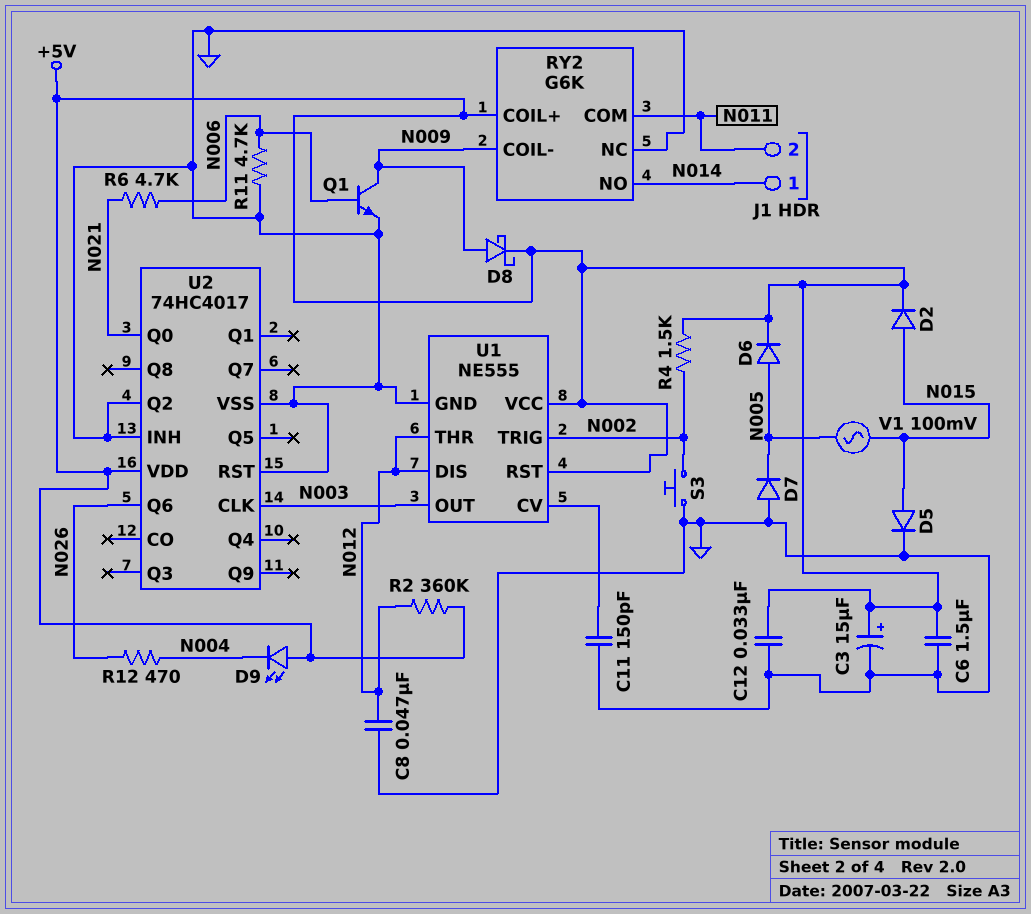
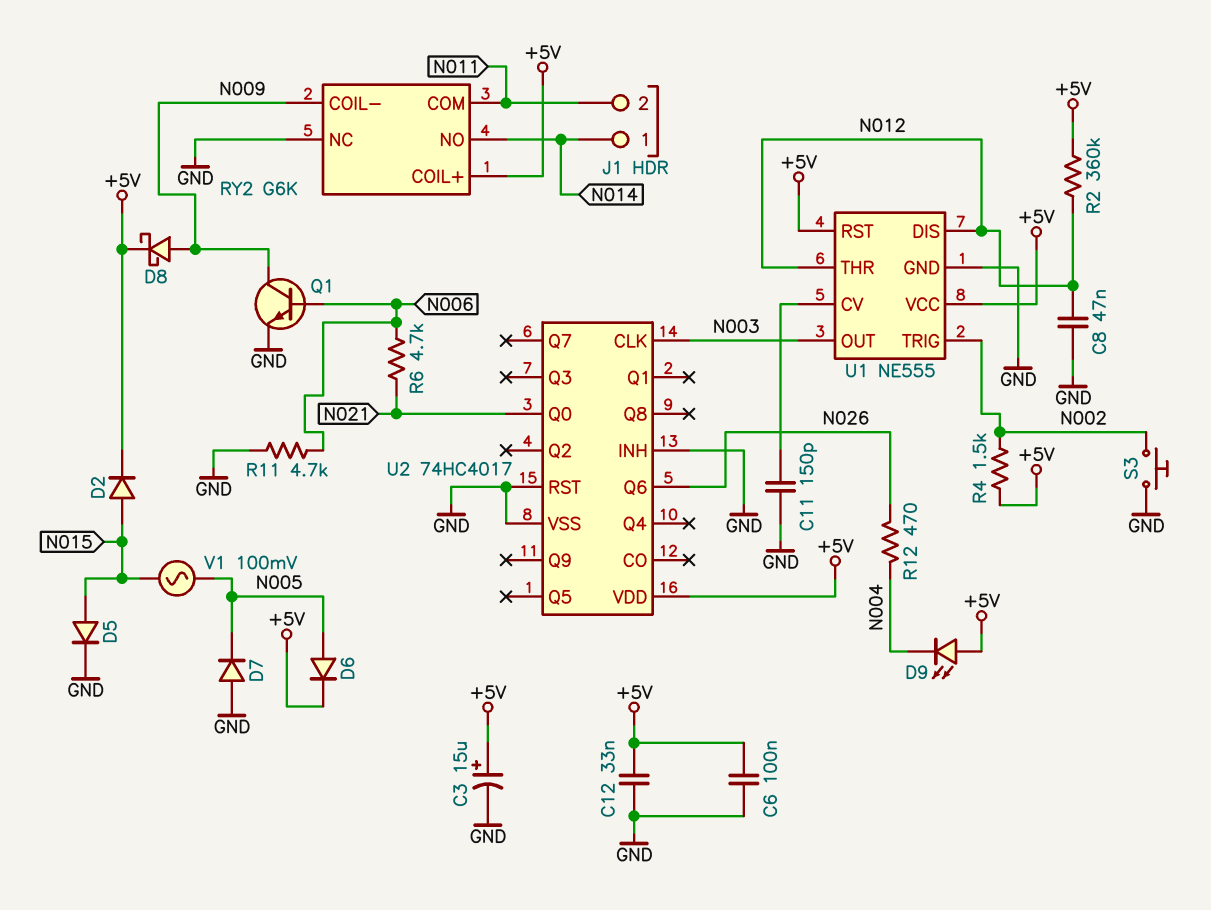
C6: 1.5uF (+5V, GND) -> 100nF (+5V, GND)
U2 pin Q2: GND -> none

